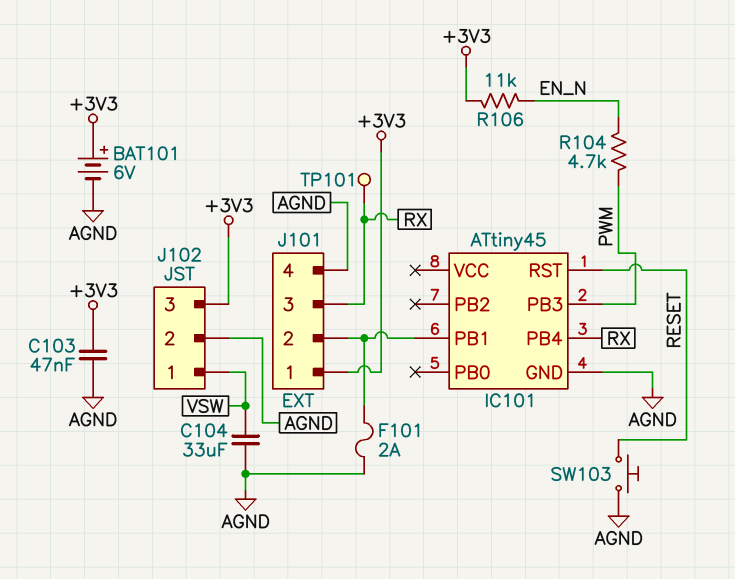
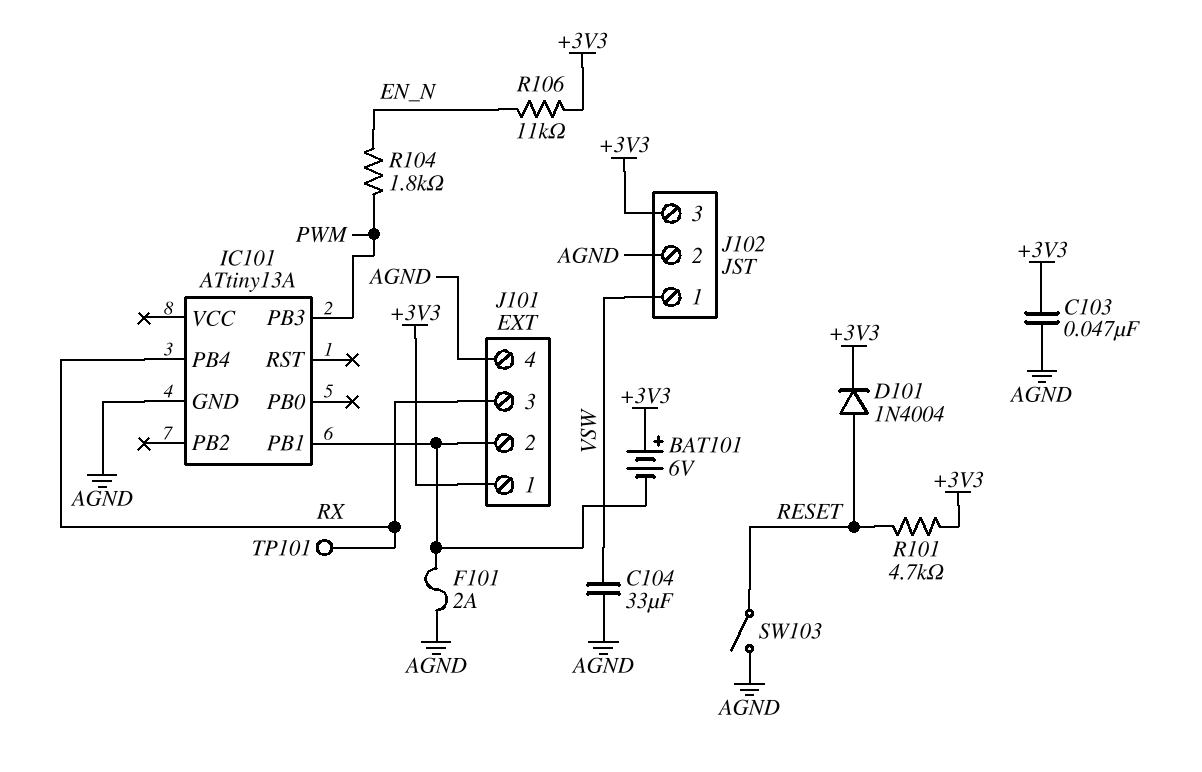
BAT101: 6V (plus +3V3, minus AGND) -> 6V (plus +3V3, minus IC101/PB1)
D101: none -> diode 1N4004 (A RESET, K +3V3)
IC101: ATtiny45 -> ATtiny13A
IC101 pin RST: RESET -> none
R101: none -> 4.7k (+3V3, RESET)
R104: 4.7k (EN_N, PWM) -> 1.8k (EN_N, PWM)
SW103: button (AGND, RESET) -> switch (AGND, RESET)

